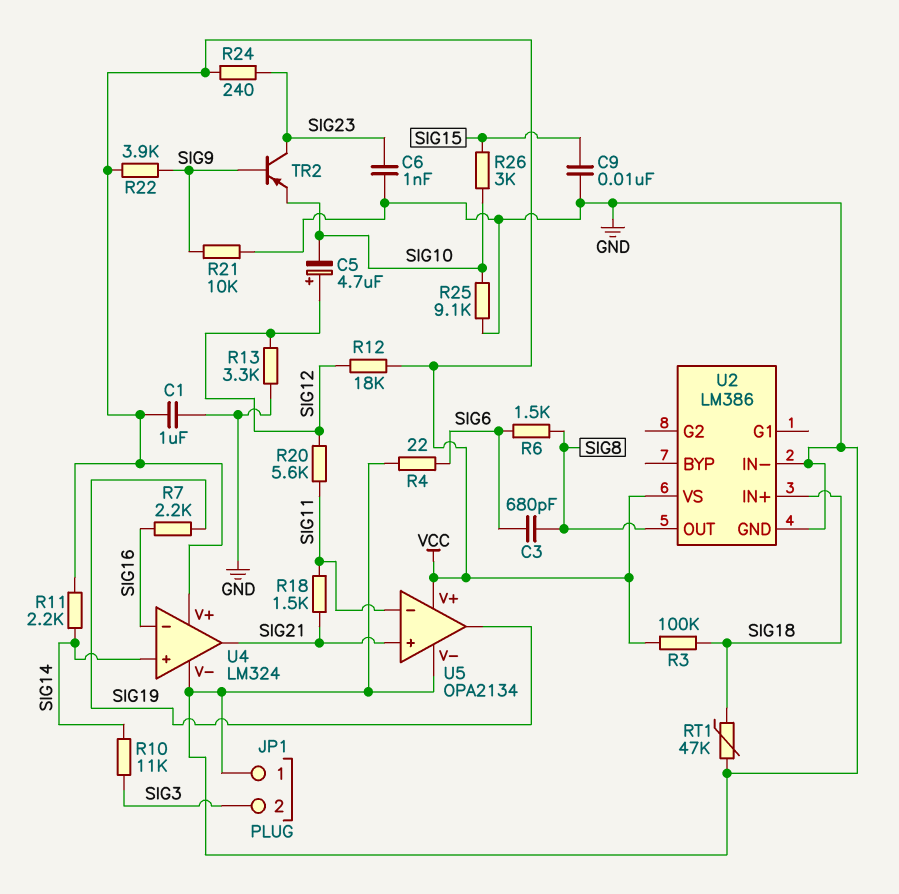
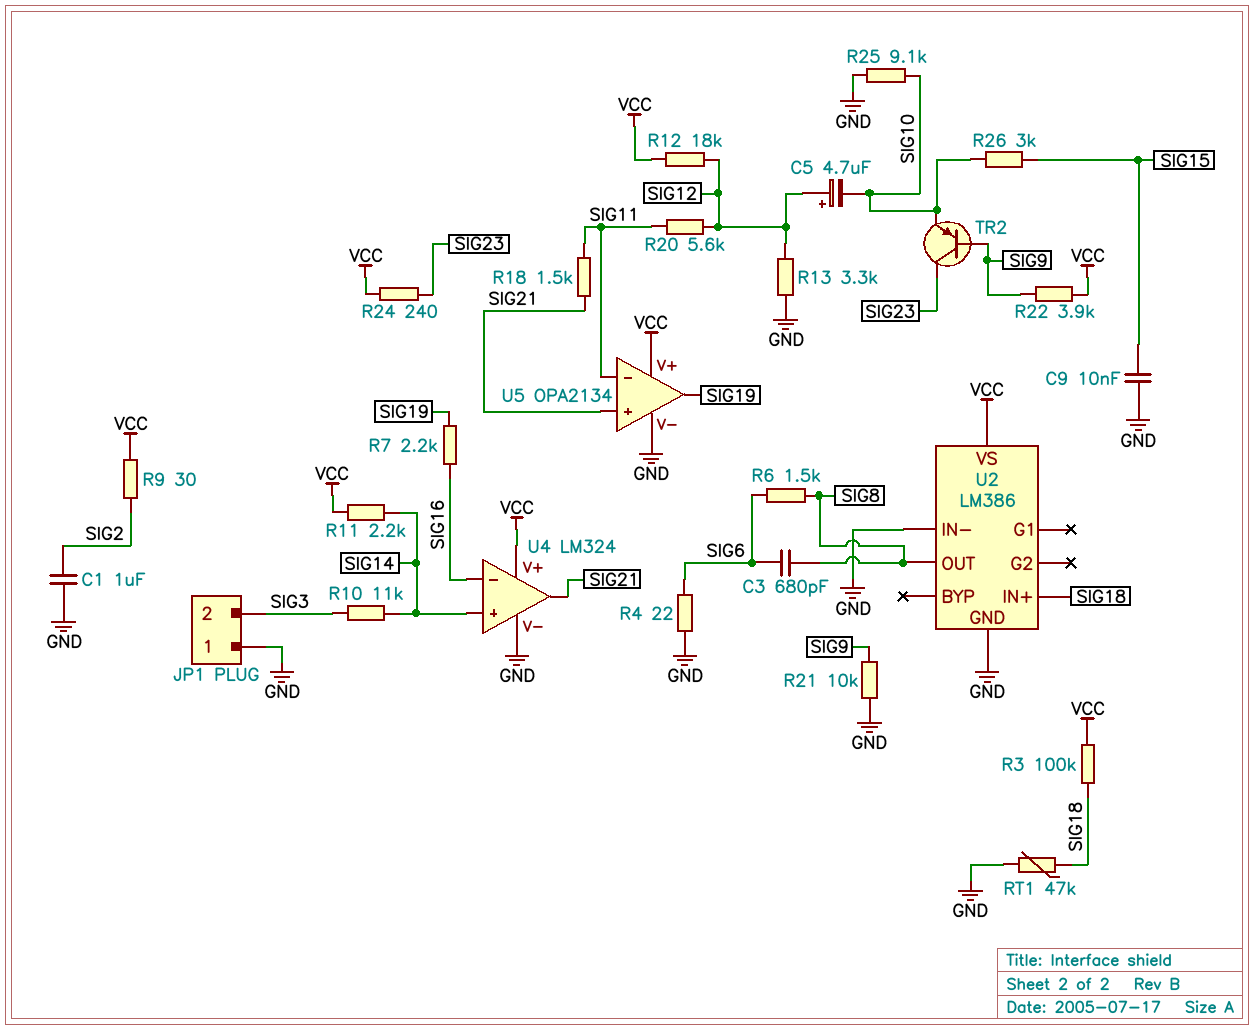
C1: 1uF (GND, VCC) -> 1uF (GND, SIG2)
C6: 1nF (GND, SIG23) -> none
R9: none -> 30 (SIG2, VCC)

